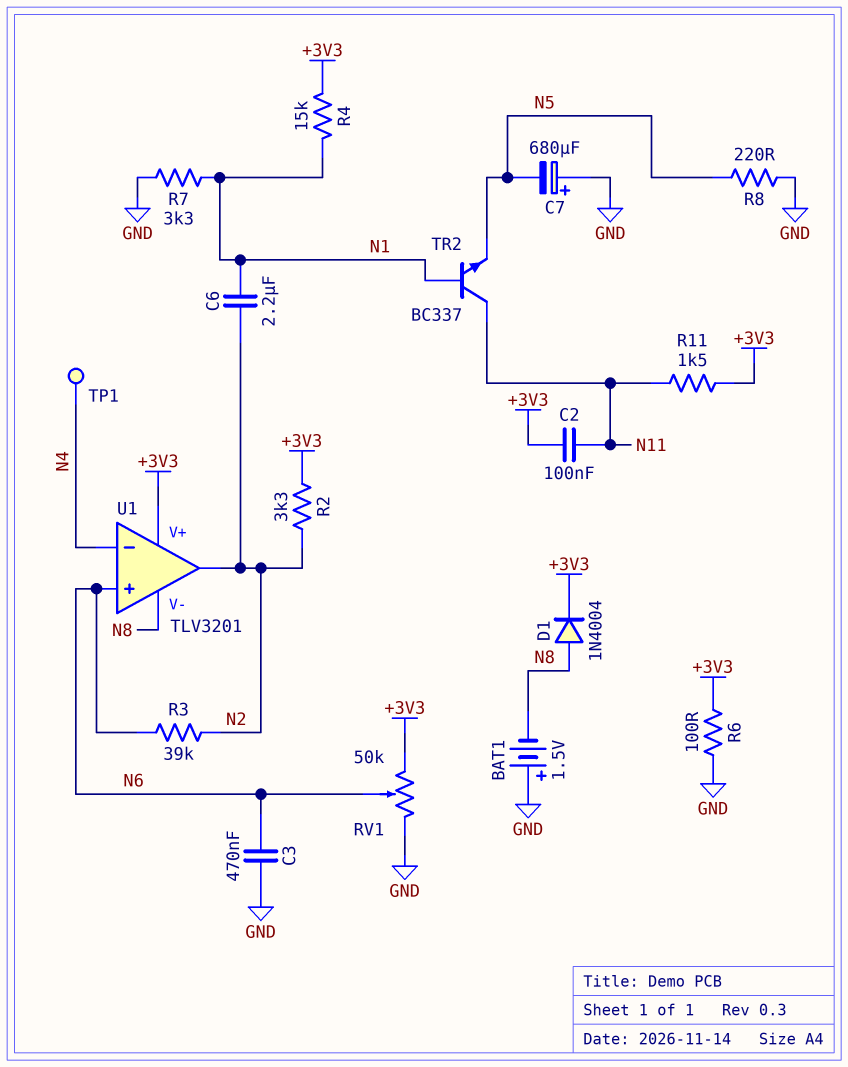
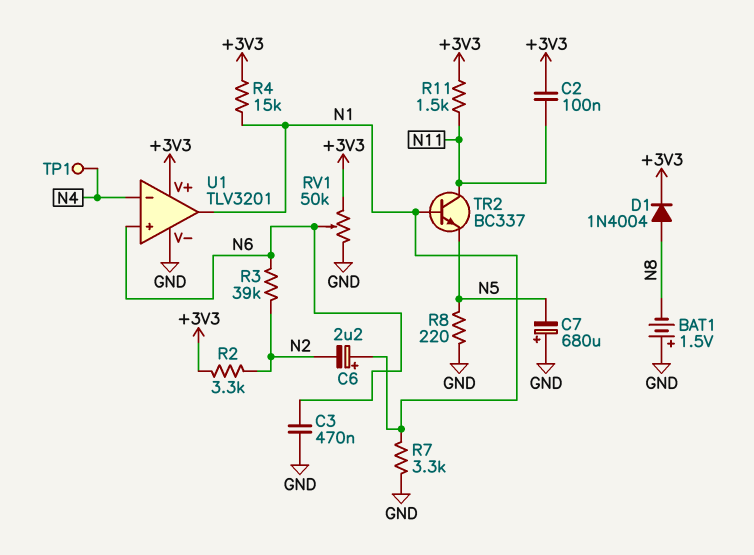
C6: 2.2uF (N1, N2) -> 2.2uF (plus N1, minus N2)
R6: 100 (+3V3, GND) -> none
U1 pin V-: N8 -> GND
U1 pin out: N2 -> N1

